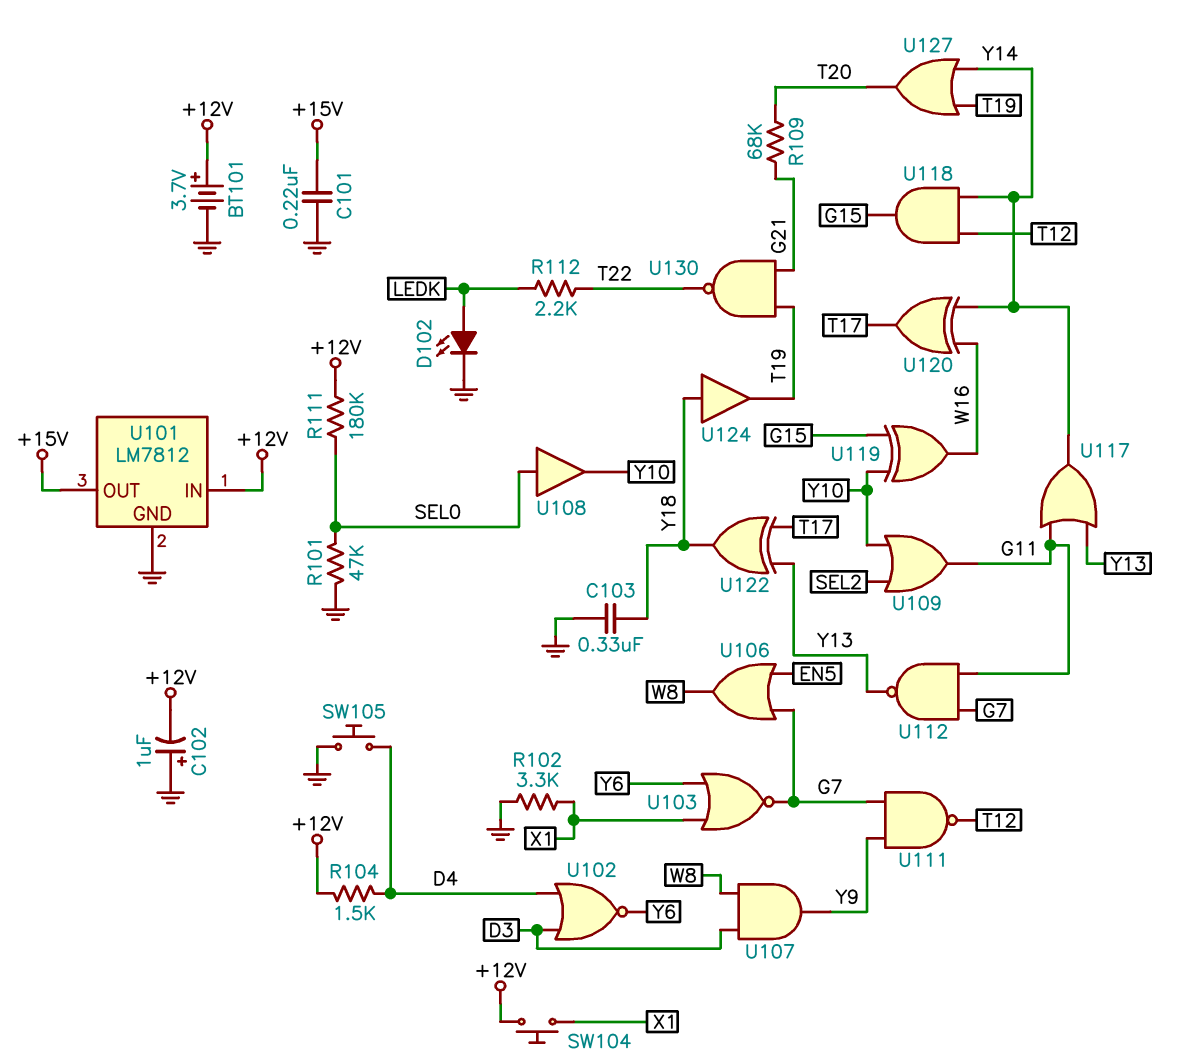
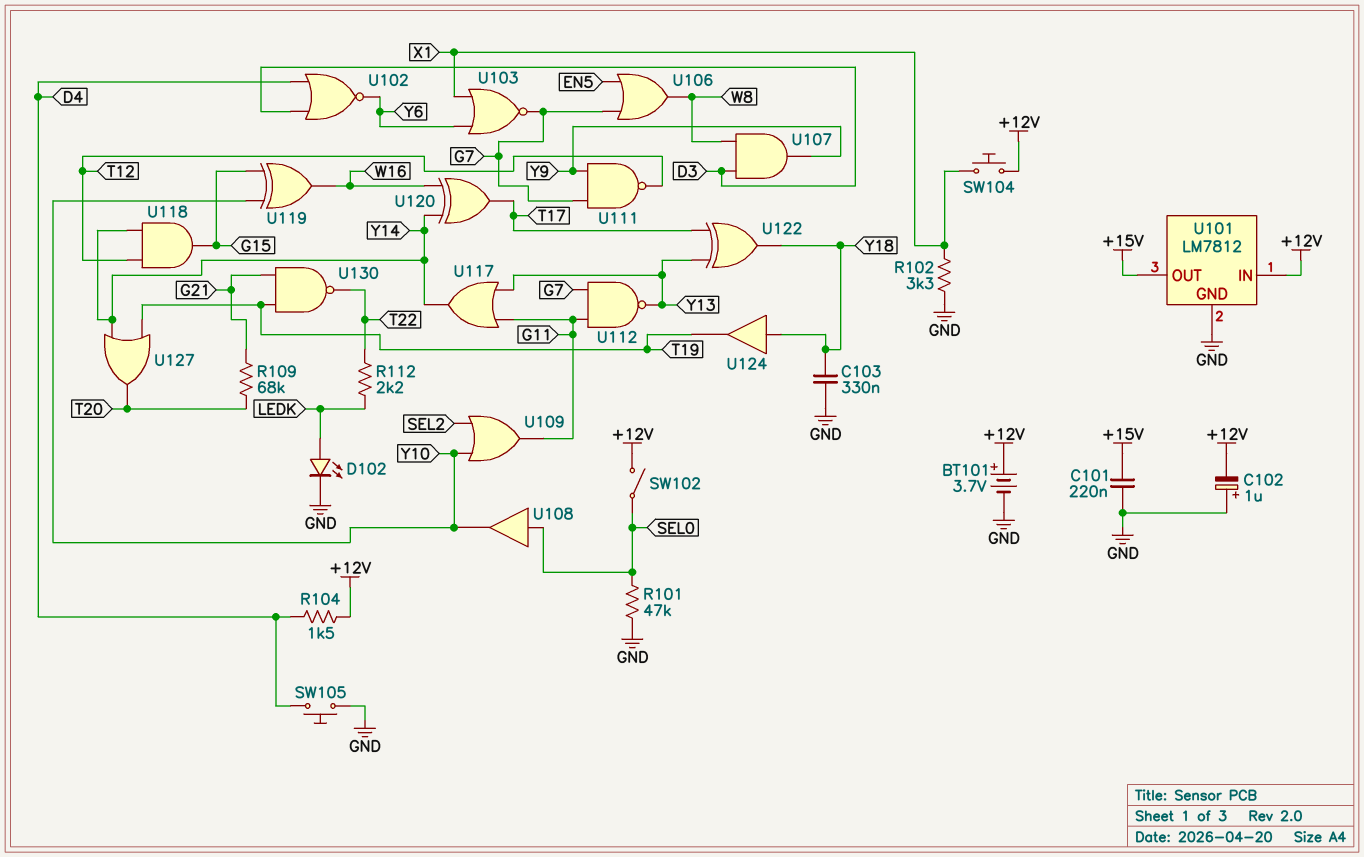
R111: 180k (+12V, SEL0) -> none
SW102: none -> switch (+12V, SEL0)

